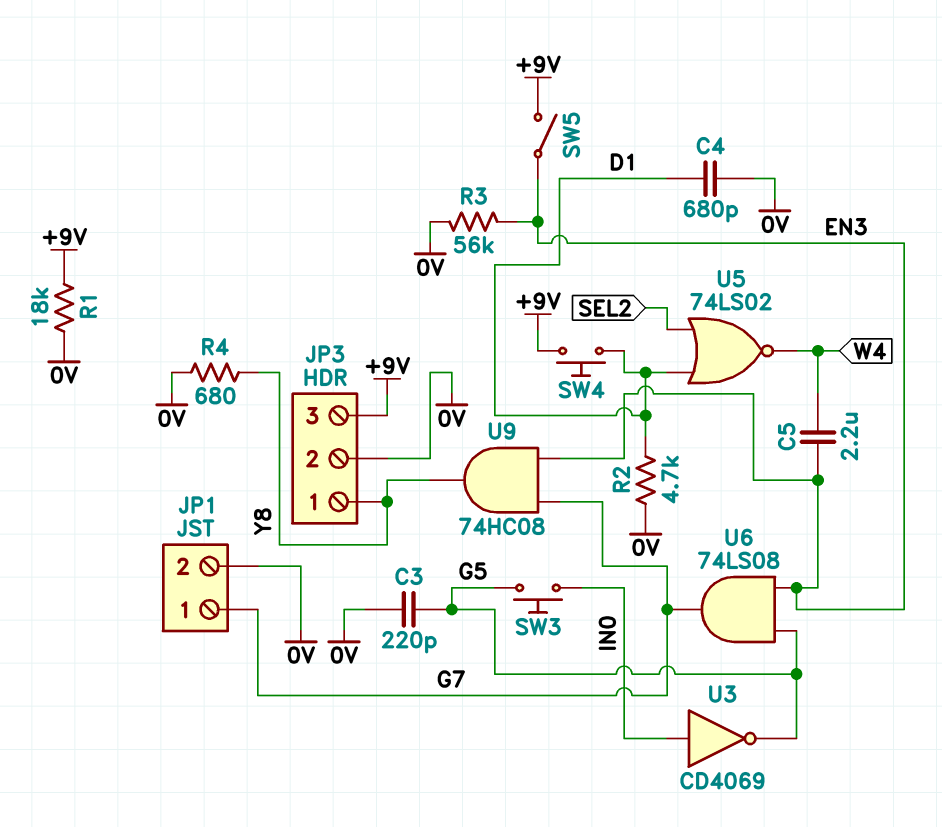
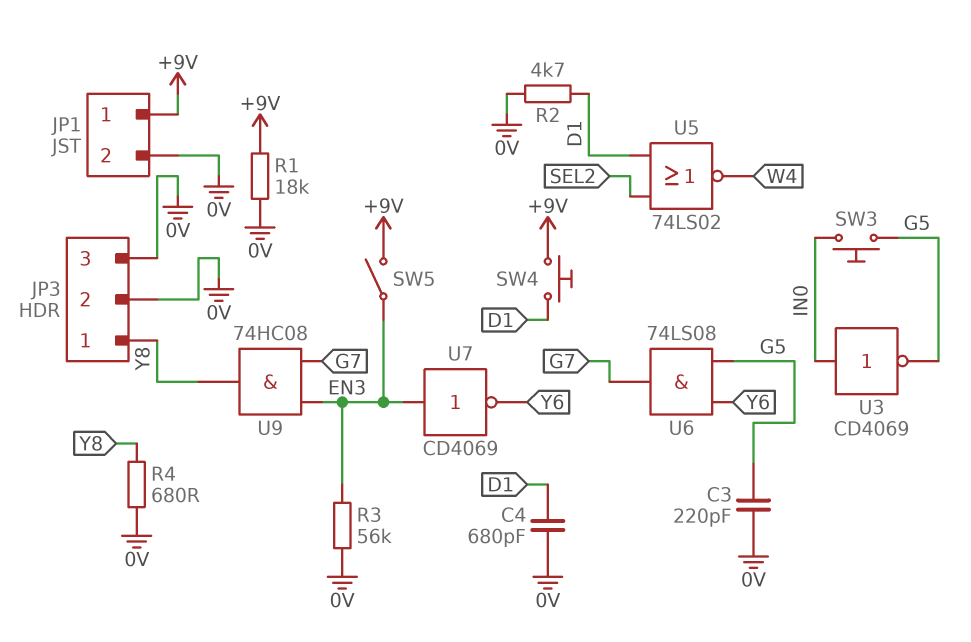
C5: 2.2uF (EN3, W4) -> none
JP1 pin 1: G7 -> +9V
JP3 pin 3: +9V -> 0V
U6: AND 74LS08 (in EN3, in G5, out G7) -> AND 74LS08 (in G5, in Y6, out G7)
U7: none -> NOT CD4069 (in EN3, out Y6)

